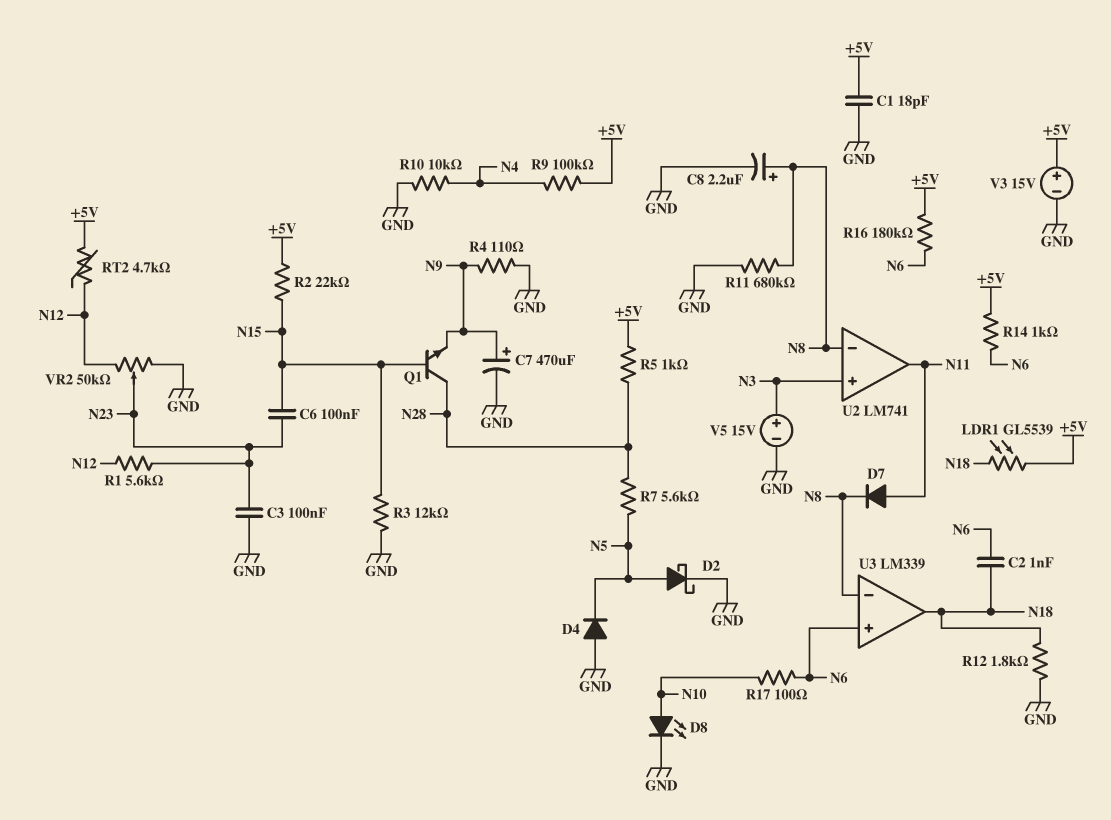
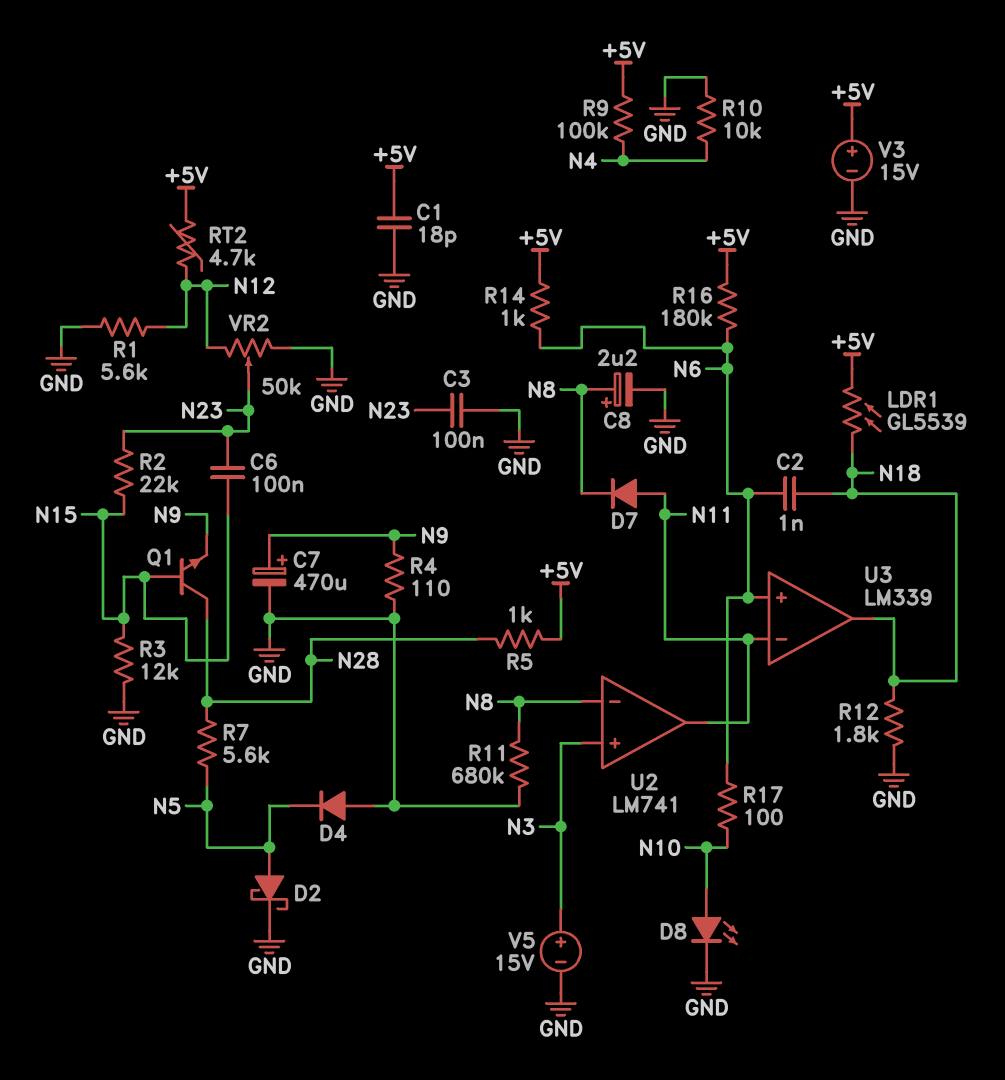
R1: 5.6k (N12, N23) -> 5.6k (GND, N12)
R2: 22k (+5V, N15) -> 22k (N15, N23)
U3 pin in-: N8 -> N11

